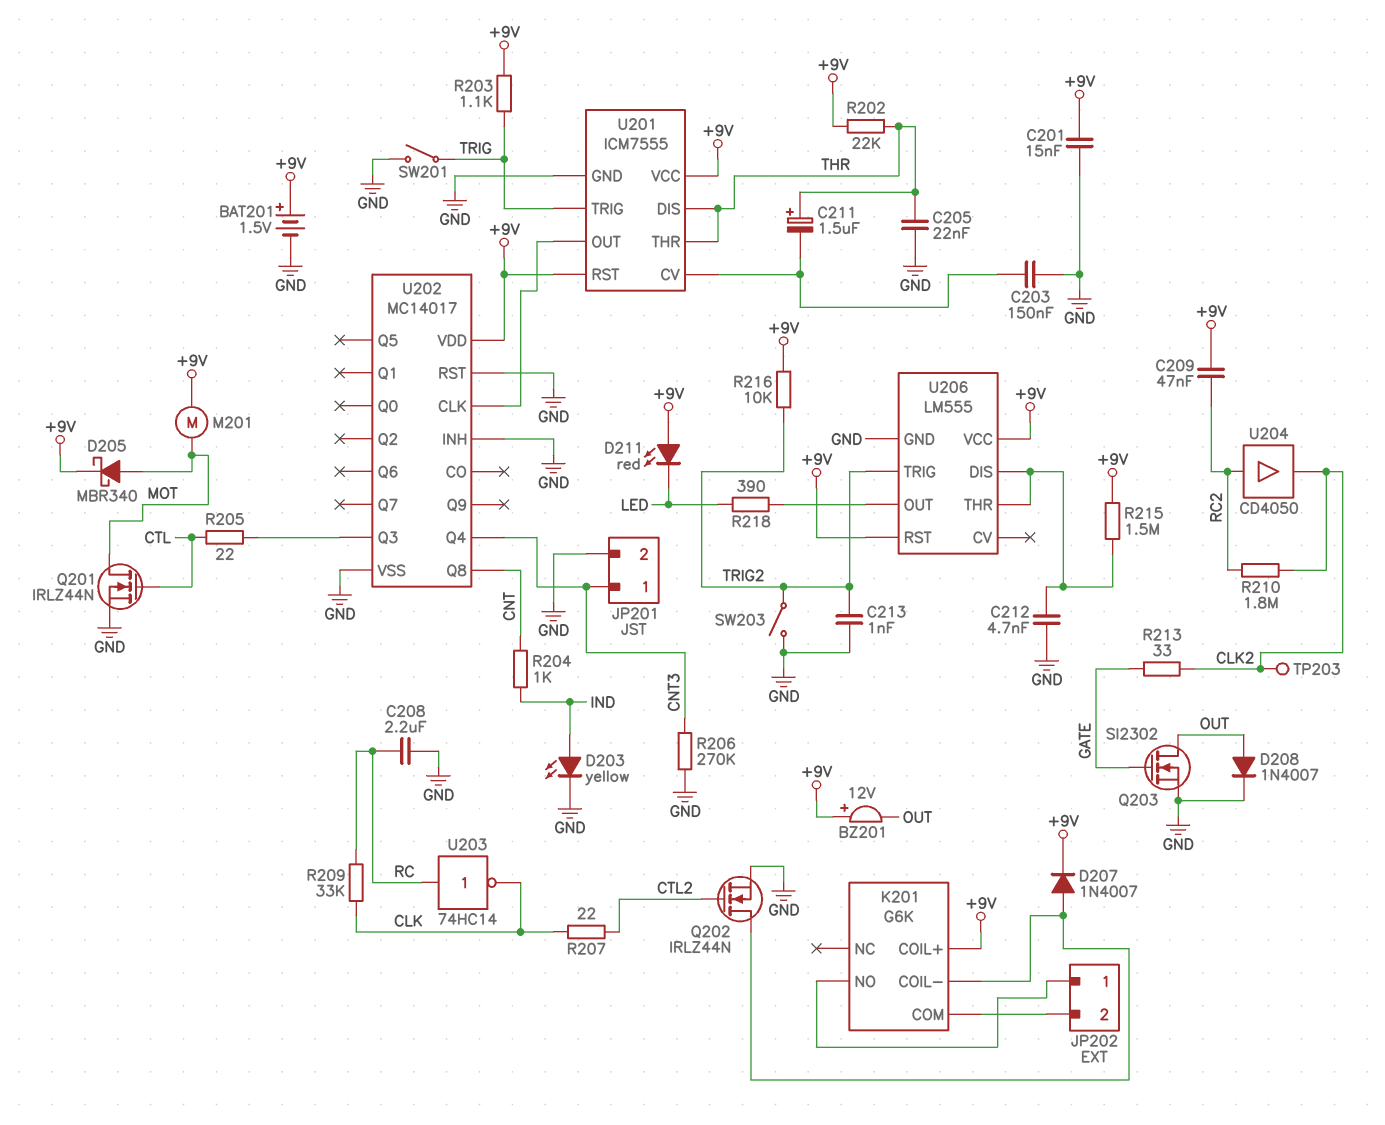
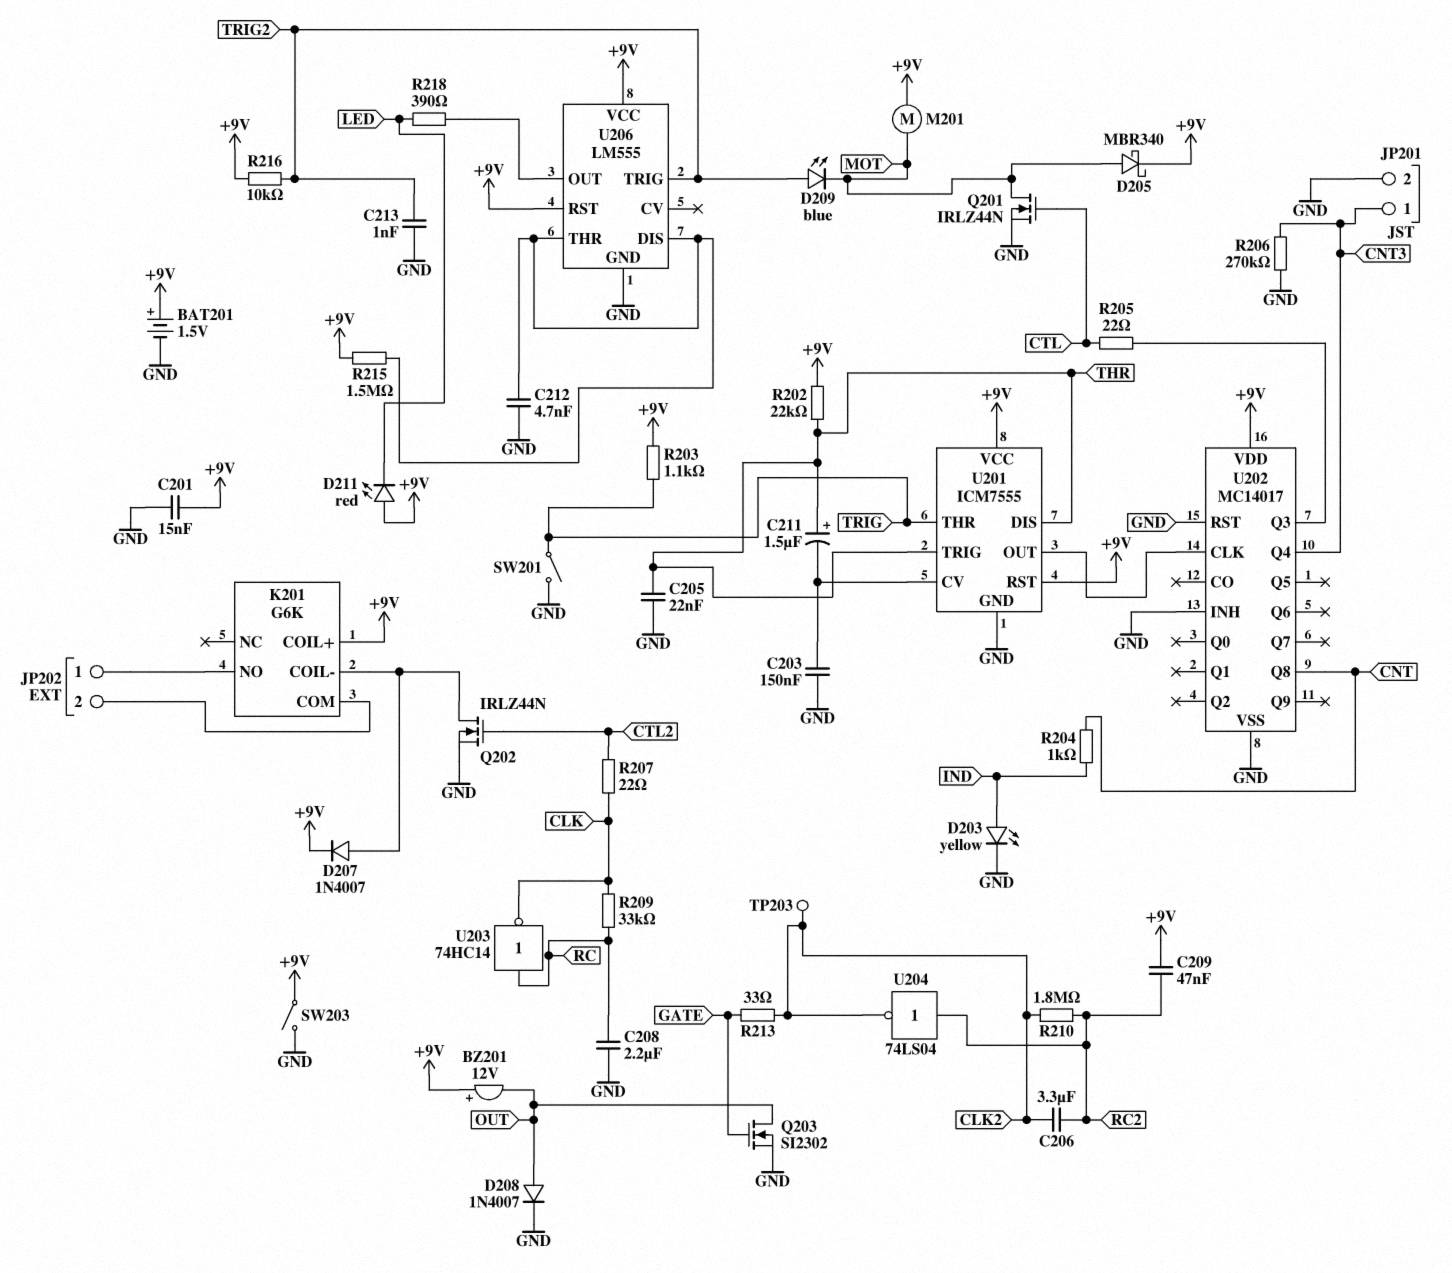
C206: none -> 3.3uF (CLK2, RC2)
D209: none -> LED blue (A TRIG2, K MOT)
SW203: switch (GND, TRIG2) -> switch (+9V, GND)
U201 pin THR: THR -> TRIG
U201 pin TRIG: TRIG -> THR
U204: buffer CD4050 (in RC2, out CLK2) -> NOT 74LS04 (in RC2, out CLK2)

